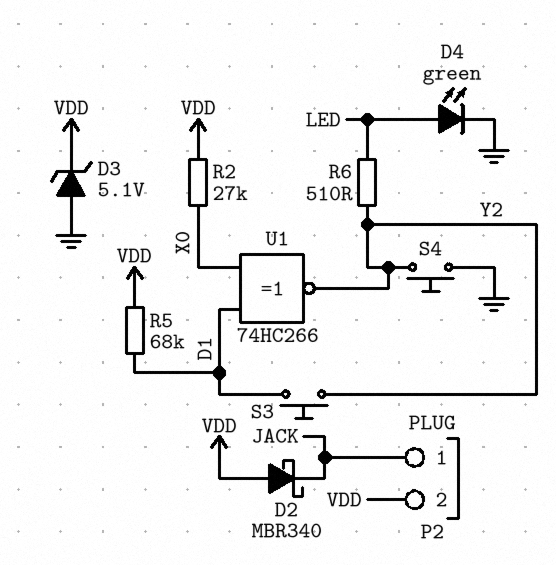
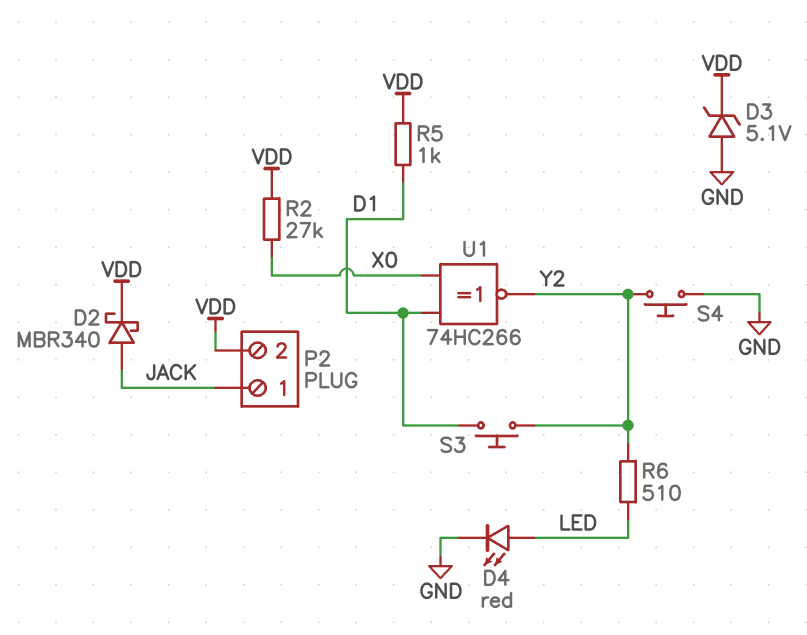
D2: schottky MBR340 (A VDD, K JACK) -> schottky MBR340 (A JACK, K VDD)
D4: LED green (A LED, K GND) -> LED red (A LED, K GND)
R5: 68k (D1, VDD) -> 1k (D1, VDD)

